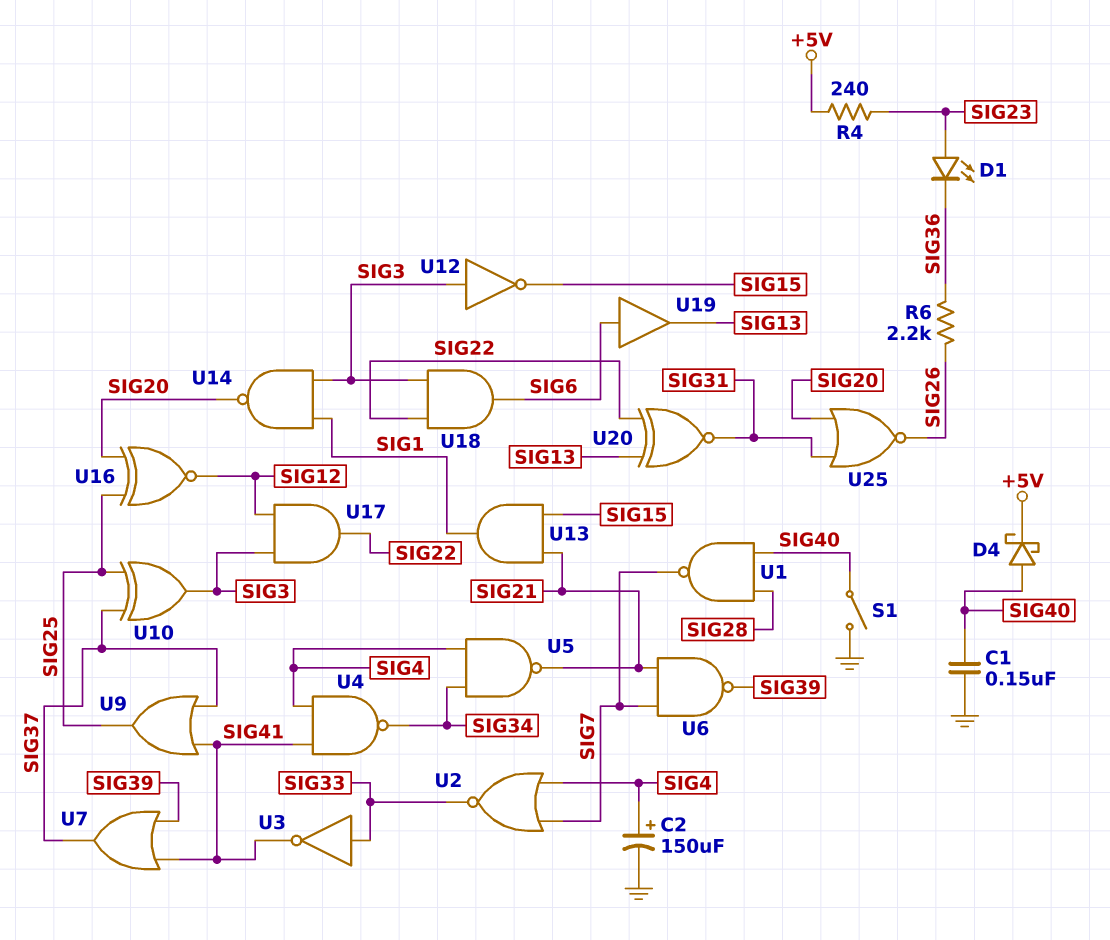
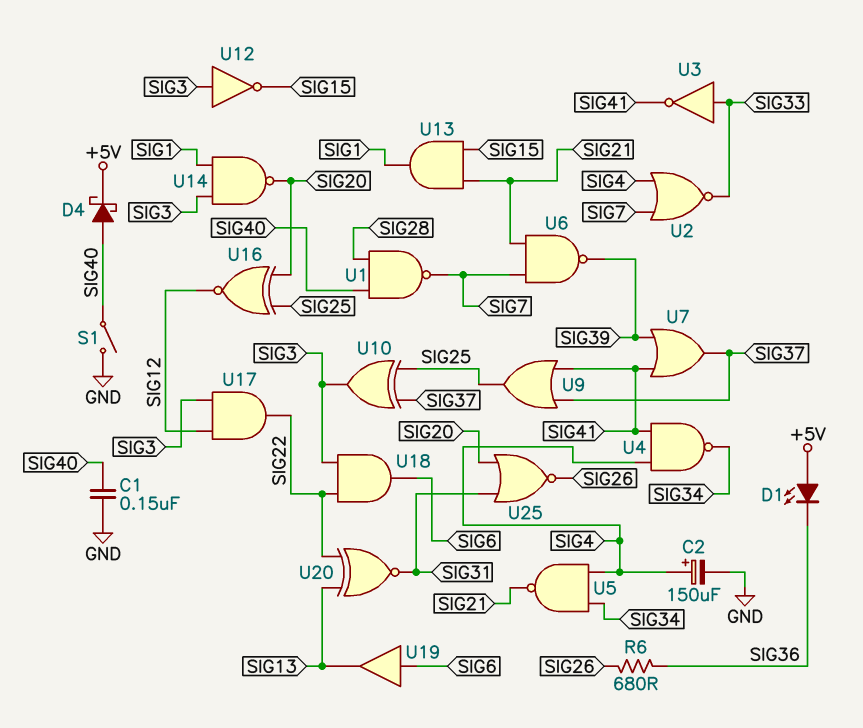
D1: LED (A SIG23, K SIG36) -> LED (A +5V, K SIG36)
R4: 240 (+5V, SIG23) -> none
R6: 2.2k (SIG26, SIG36) -> 680 (SIG26, SIG36)

